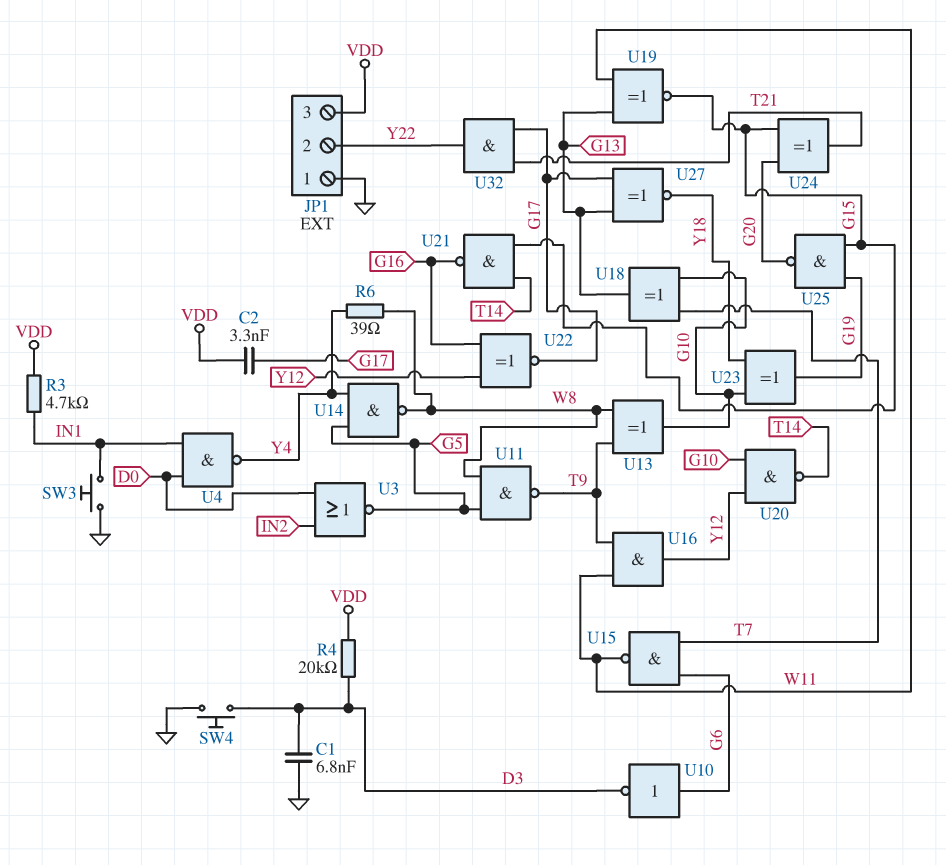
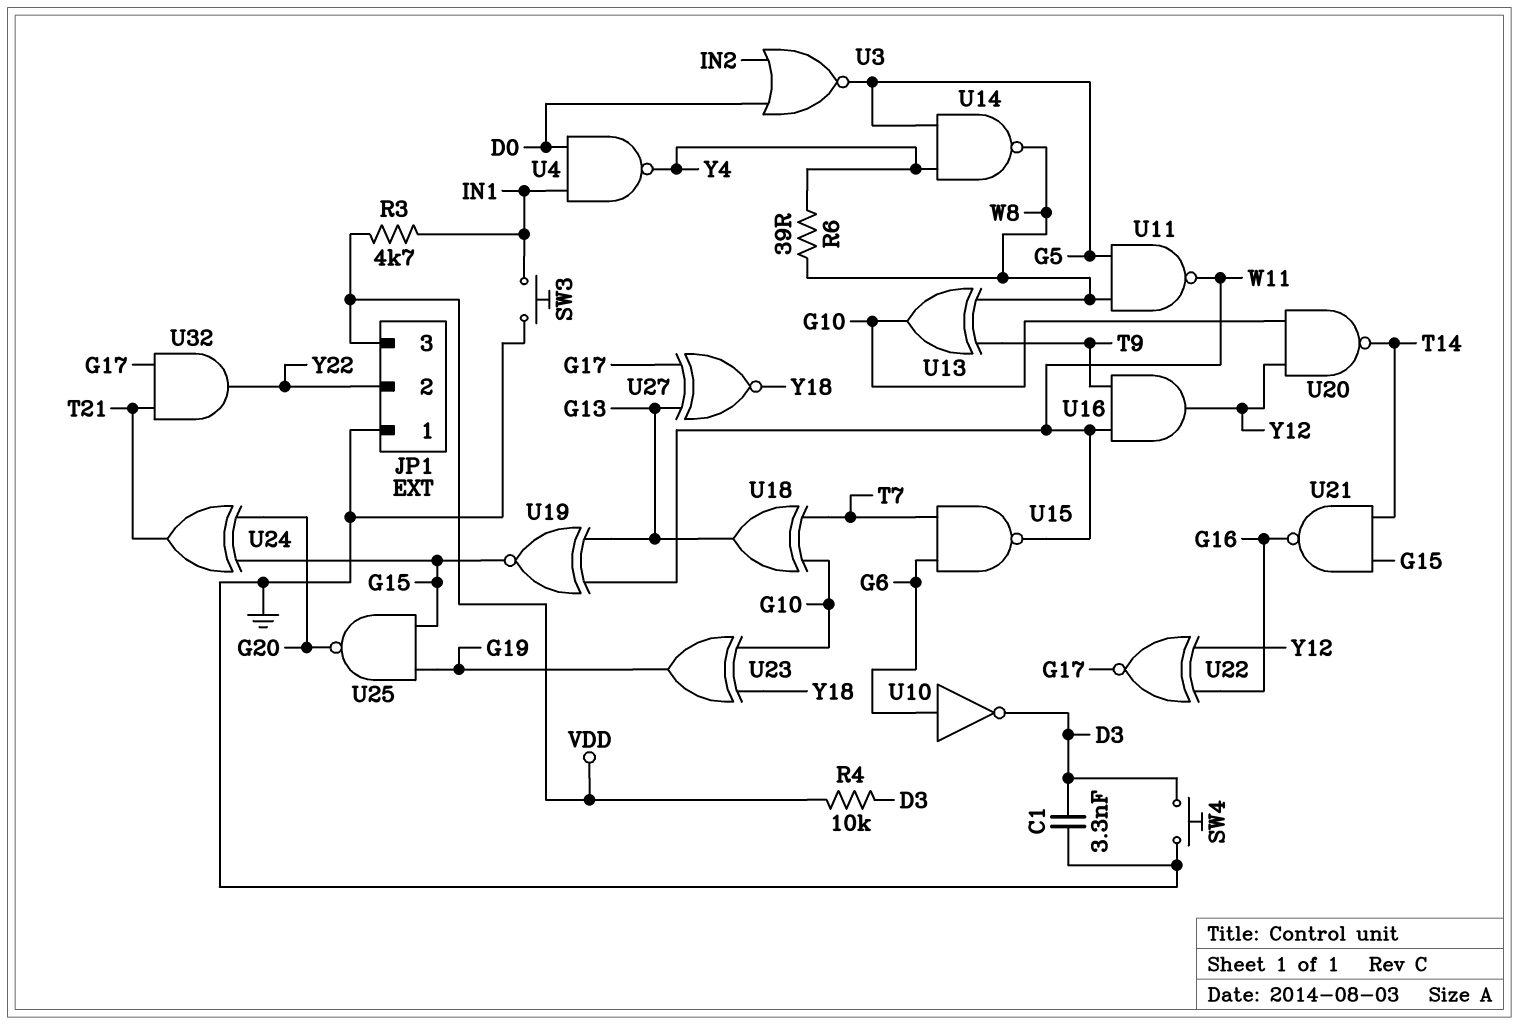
C1: 6.8nF (D3, GND) -> 3.3nF (D3, GND)
C2: 3.3nF (G17, VDD) -> none
R4: 20k (D3, VDD) -> 10k (D3, VDD)
U11: NAND (in G5, in W8, out T9) -> NAND (in G5, in W8, out W11)

